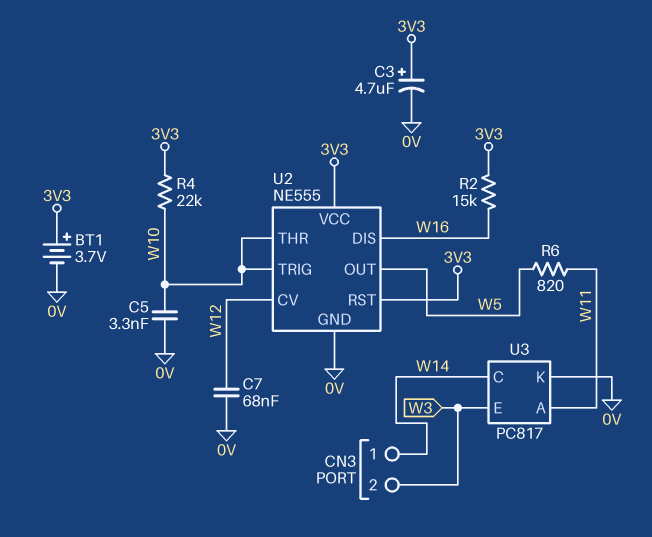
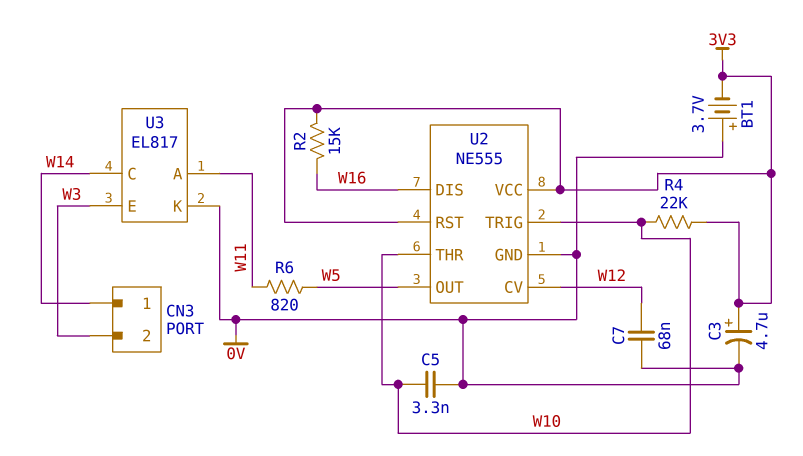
BT1: 3.7V (plus 3V3, minus 0V) -> 3.7V (plus 0V, minus 3V3)
U3: PC817 -> EL817

